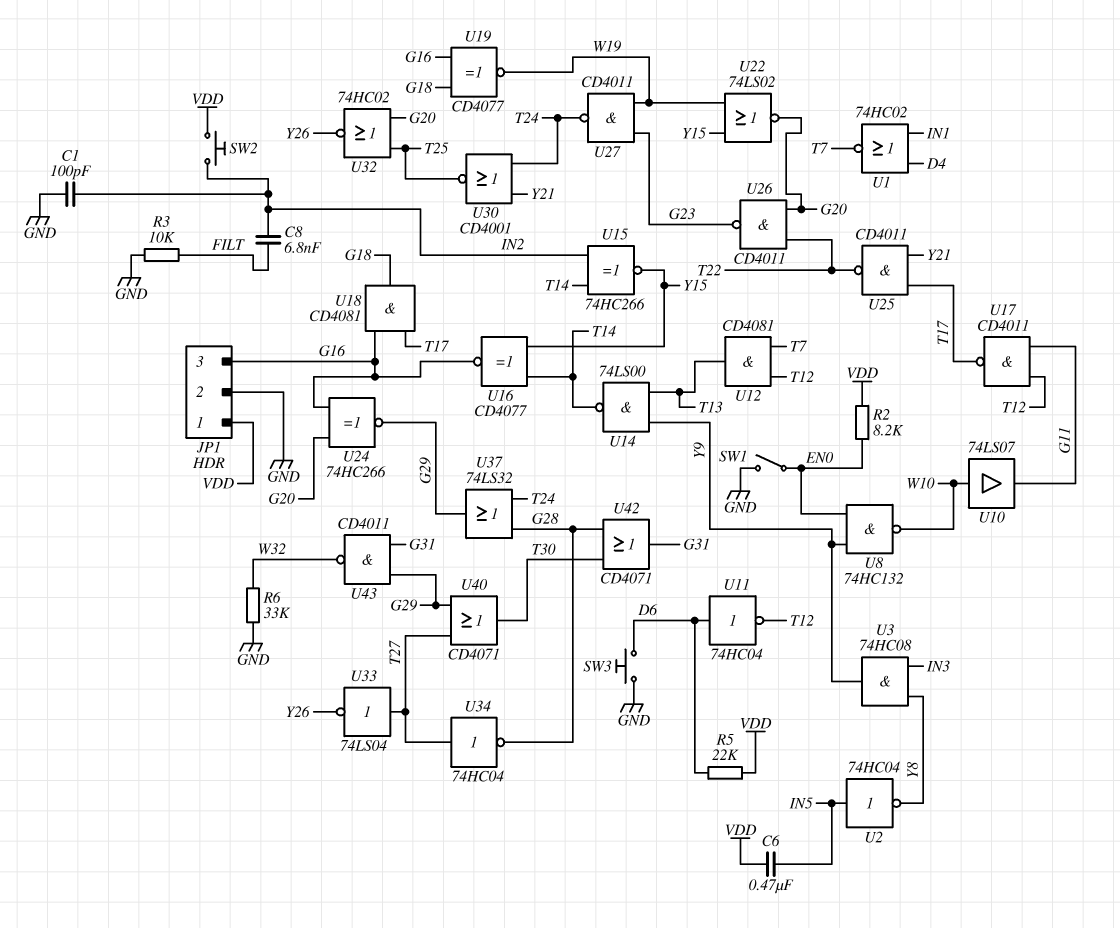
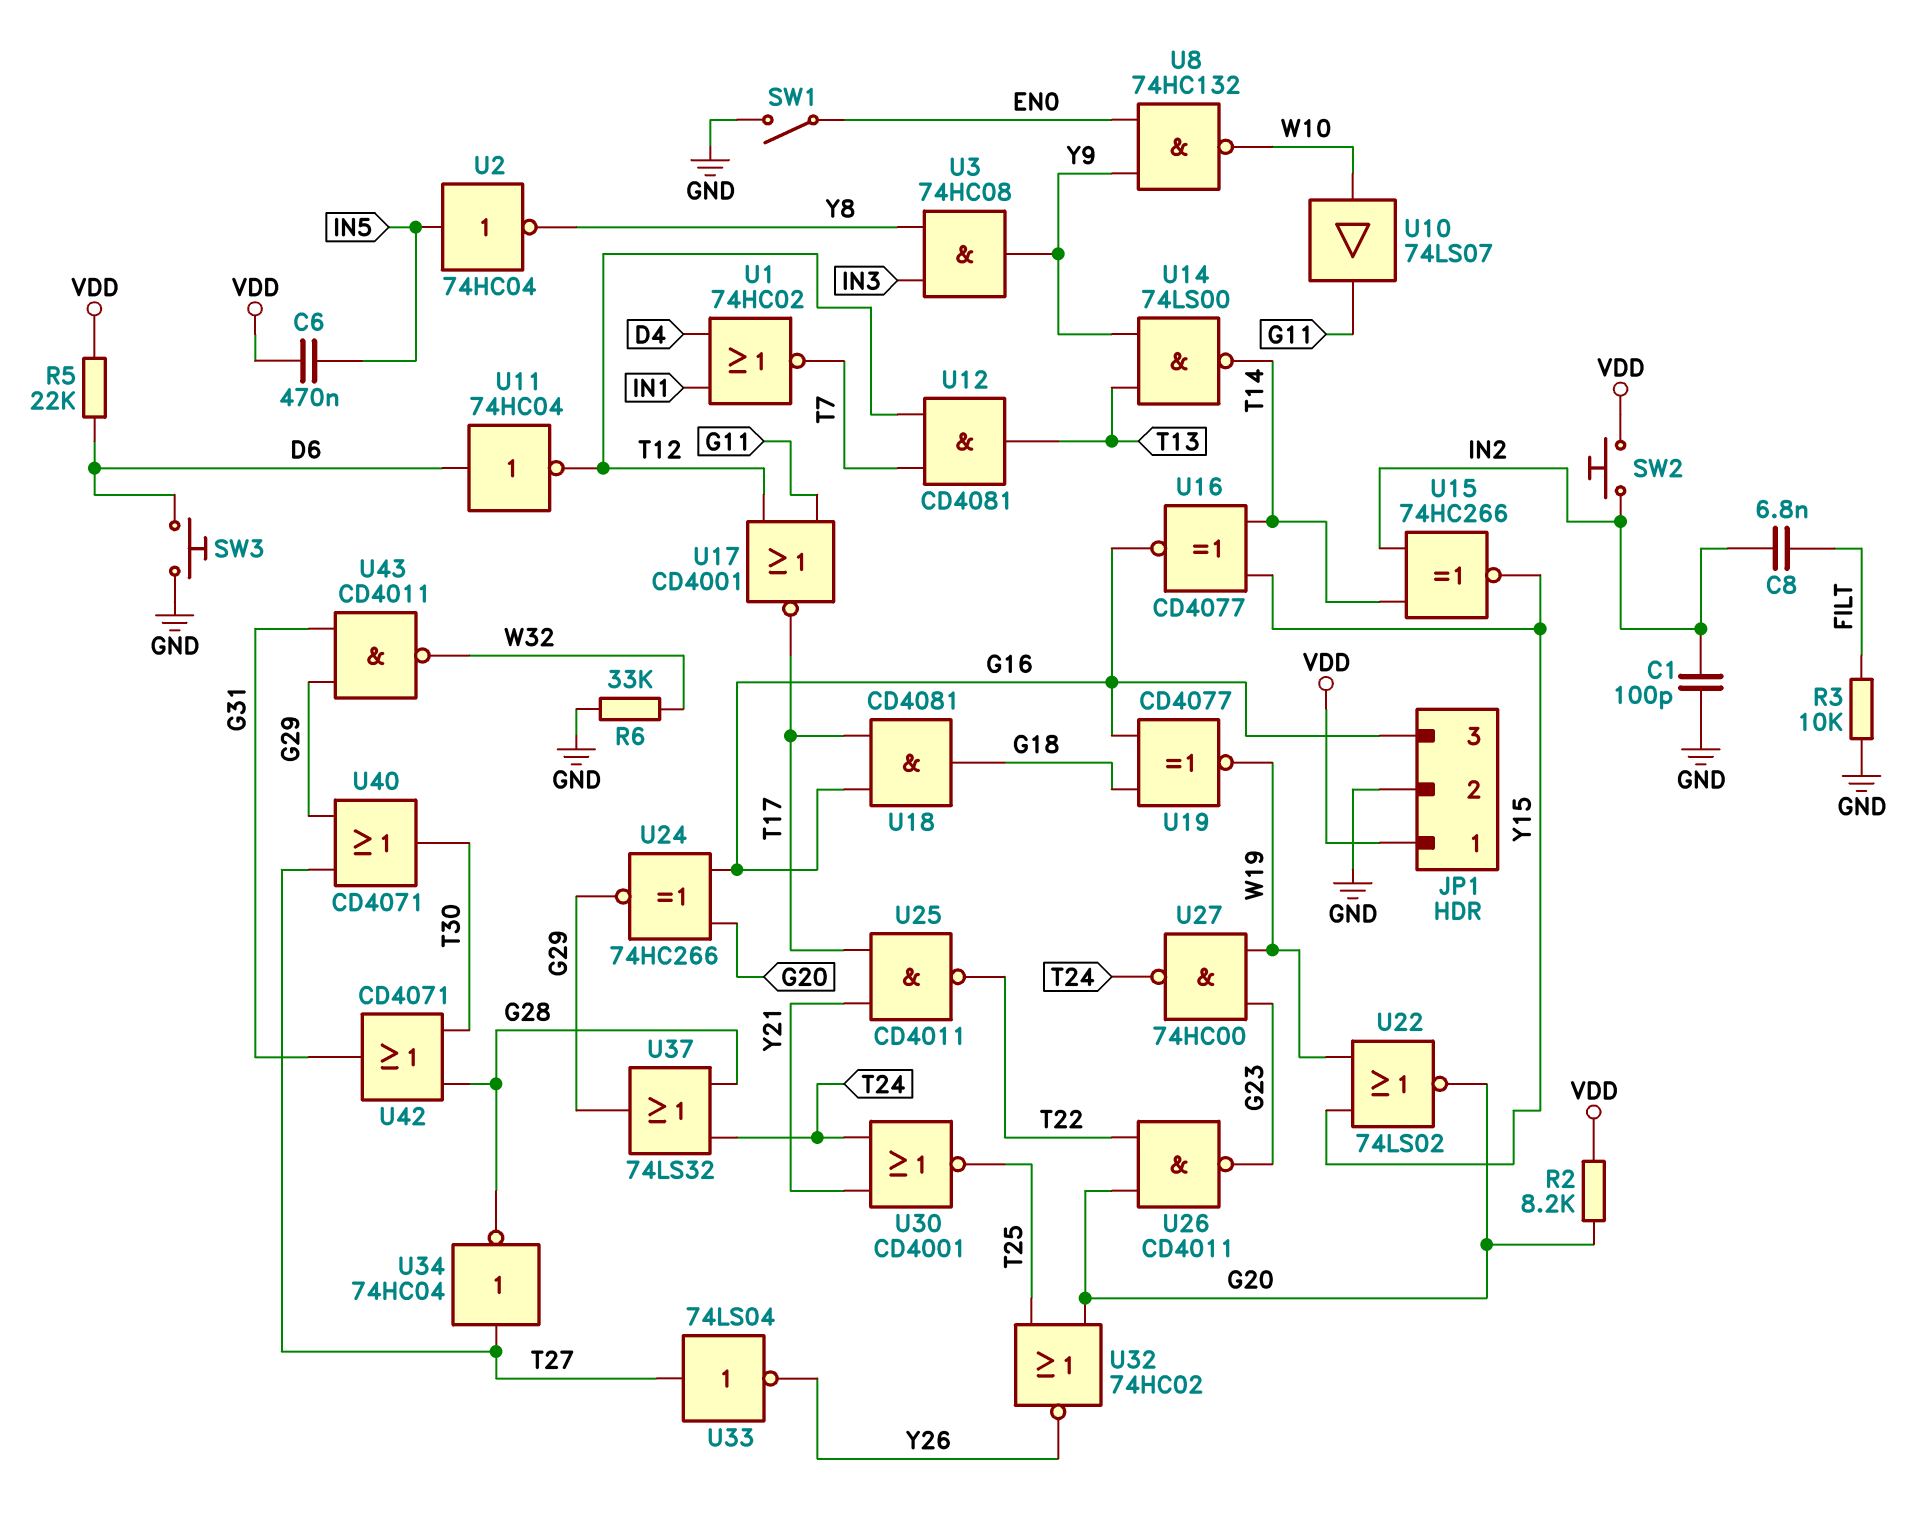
R2: 8.2k (EN0, VDD) -> 8.2k (G20, VDD)
U17: NAND CD4011 (in G11, in T12, out T17) -> NOR CD4001 (in G11, in T12, out T17)
U27: NAND CD4011 (in G23, in W19, out T24) -> NAND 74HC00 (in G23, in W19, out T24)

